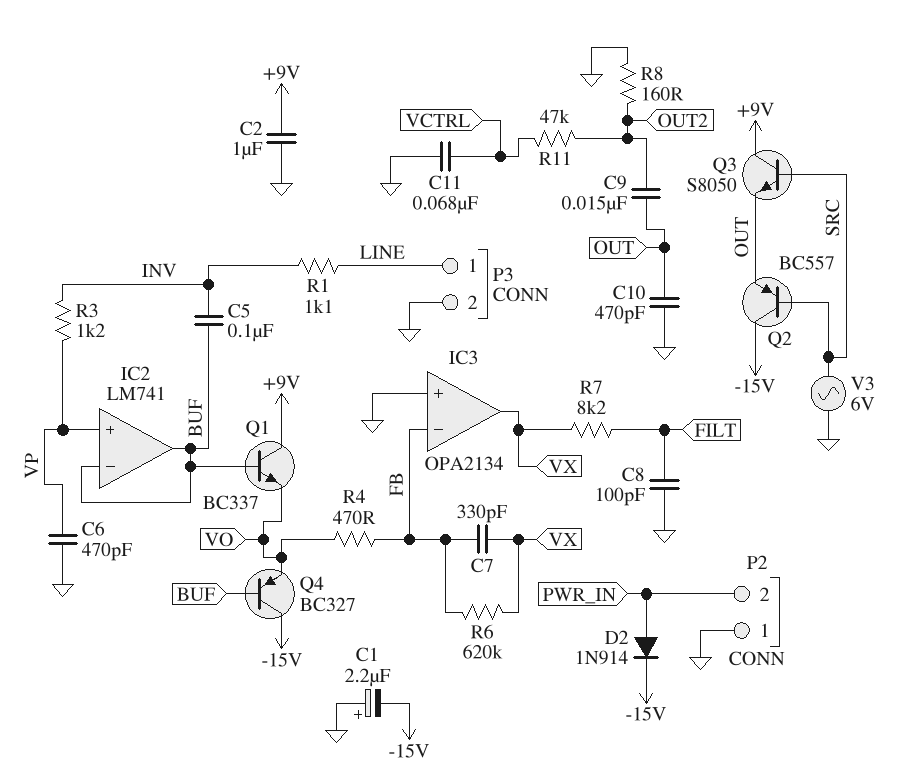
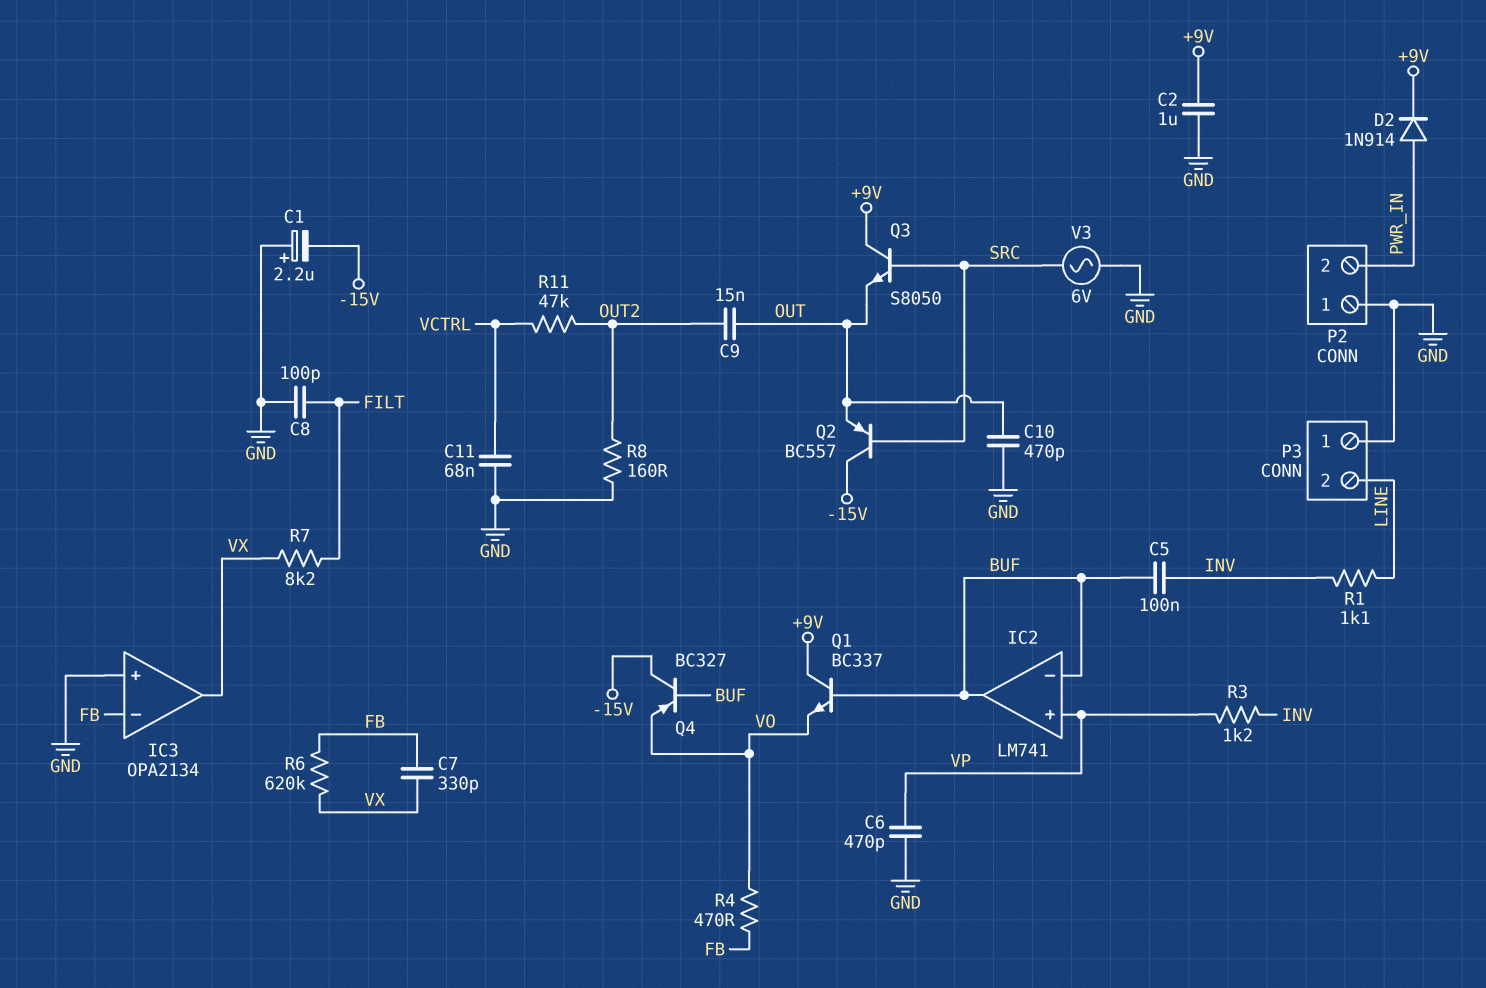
D2: diode 1N914 (A PWR_IN, K -15V) -> diode 1N914 (A PWR_IN, K +9V)
P3 pin 1: LINE -> GND
P3 pin 2: GND -> LINE

